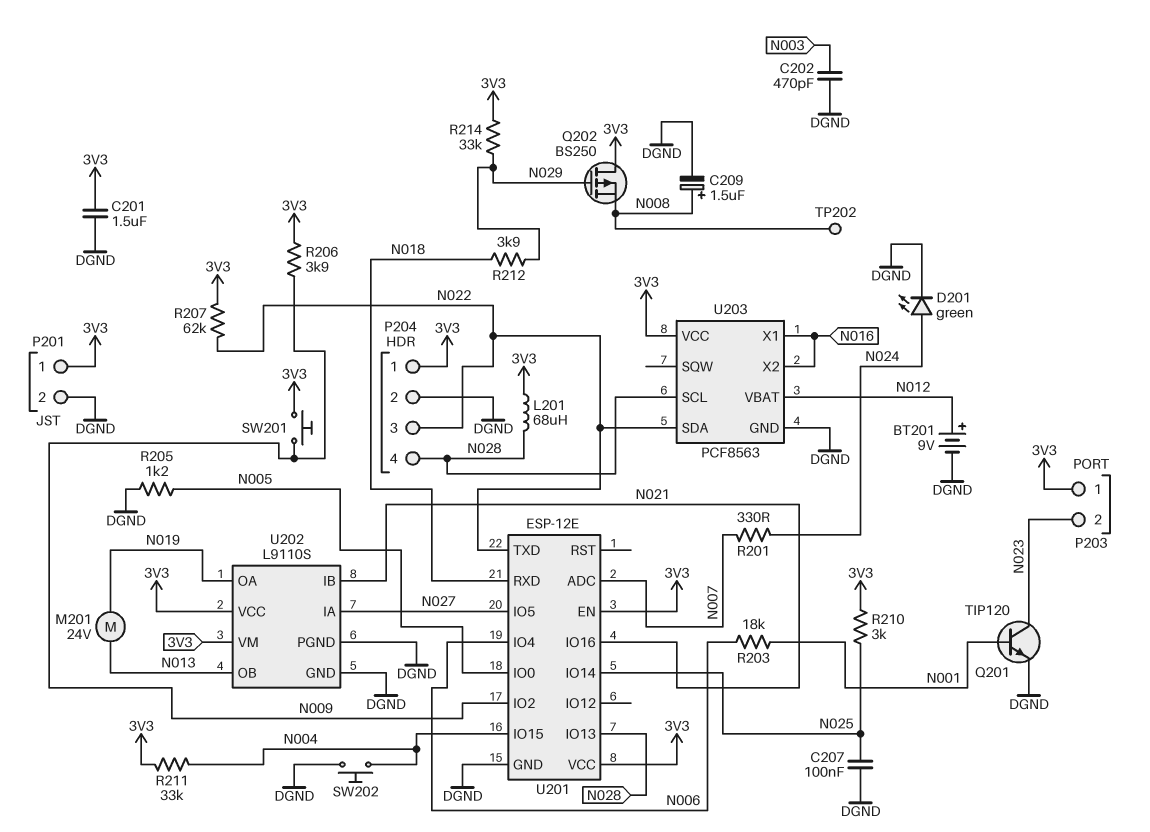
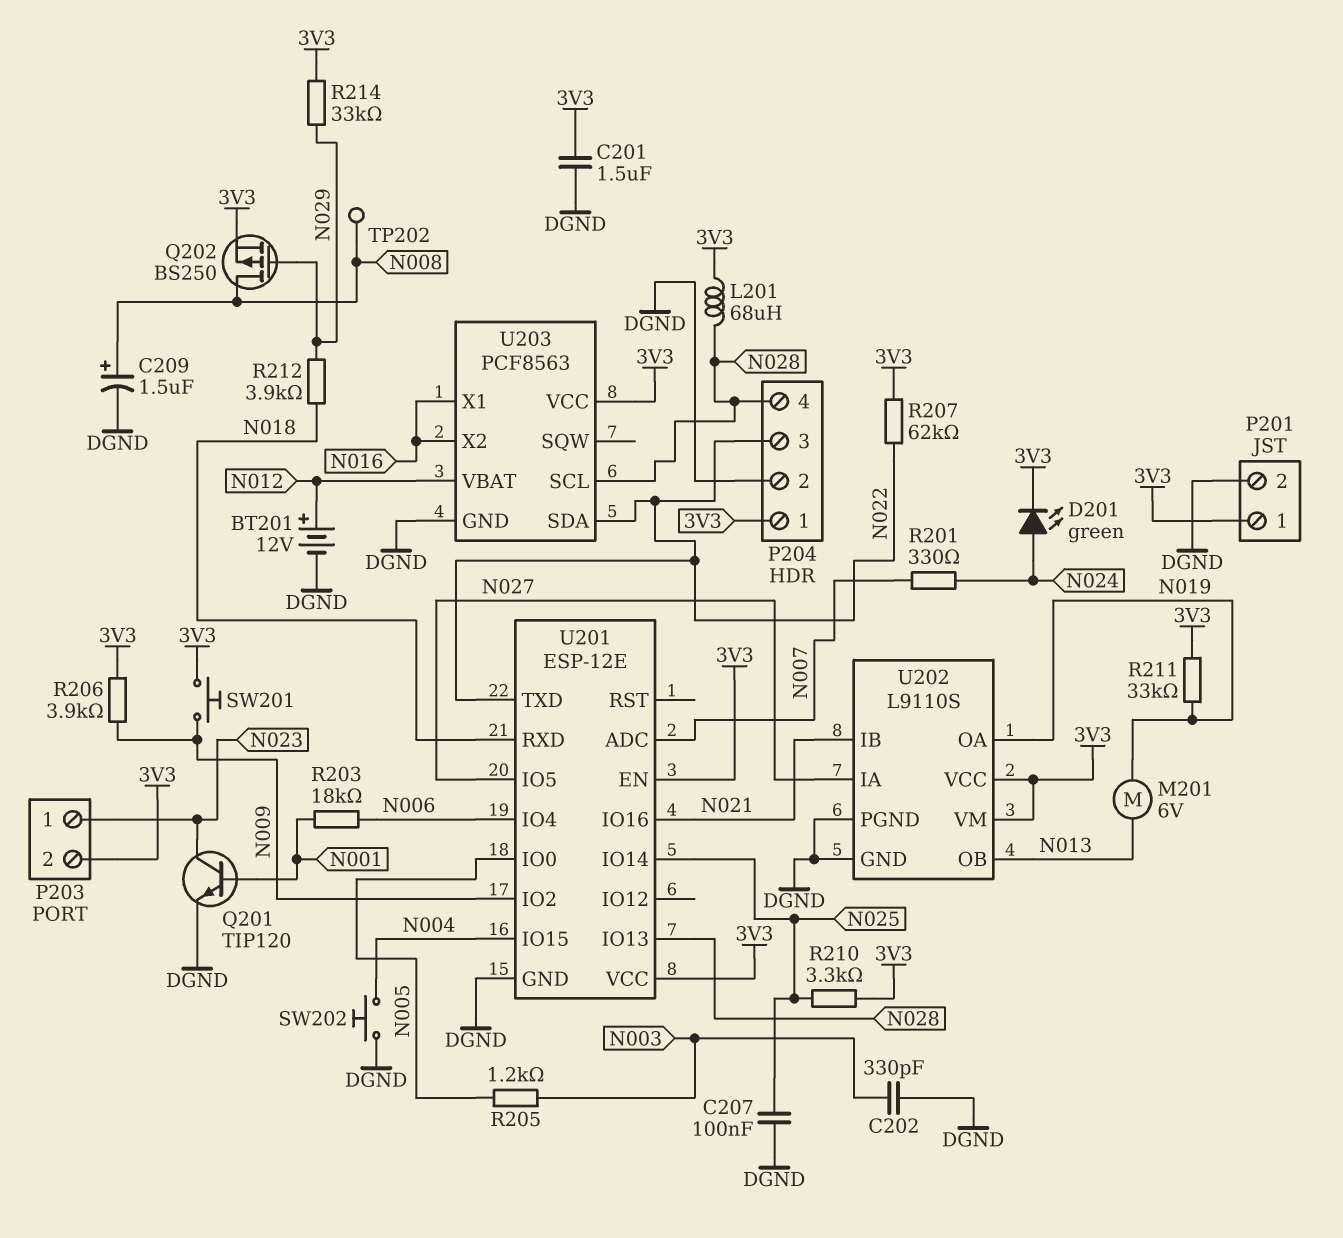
BT201: 9V (plus N012, minus DGND) -> 12V (plus N012, minus DGND)
C202: 470pF (DGND, N003) -> 330pF (DGND, N003)
D201: LED green (A N024, K DGND) -> LED green (A N024, K 3V3)
M201: motor 24V (N013, N019) -> motor 6V (N013, N019)
P203 pin 1: 3V3 -> N023
P203 pin 2: N023 -> 3V3
Q202: PMOS BS250 (G N029, D 3V3, S N008) -> PMOS BS250 (G N029, D N008, S 3V3)
R205: 1.2k (DGND, N005) -> 1.2k (N003, N005)
R210: 3k (3V3, N025) -> 3.3k (3V3, N025)
R211: 33k (3V3, N004) -> 33k (3V3, N019)

